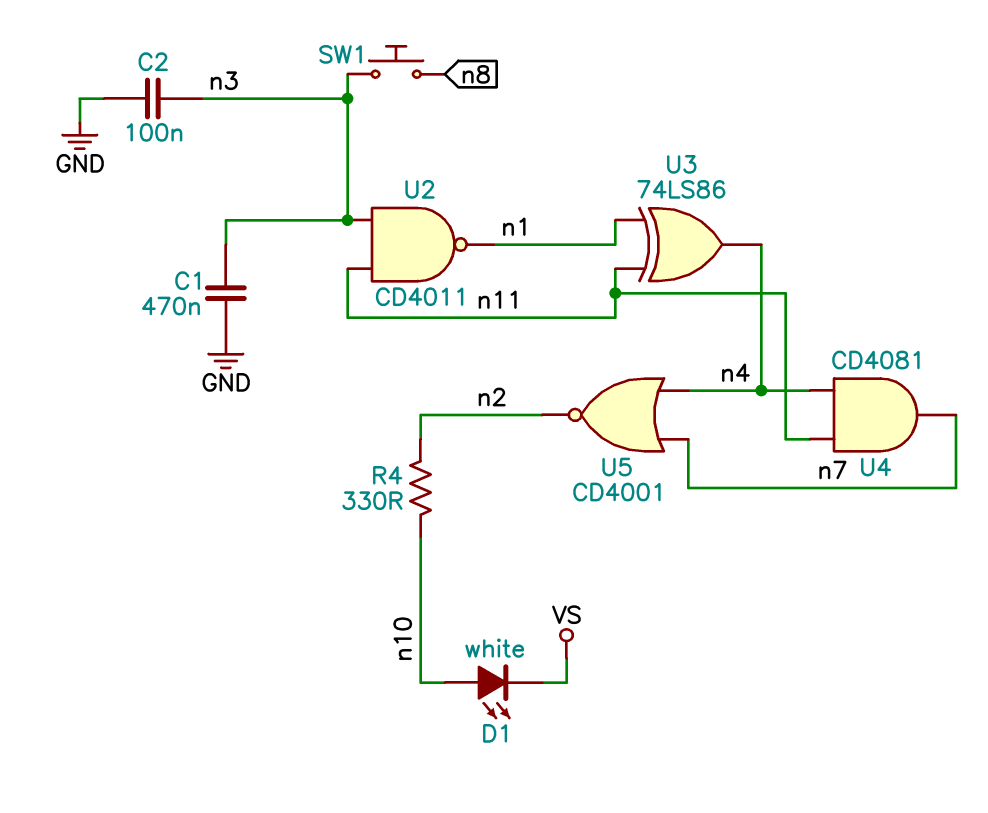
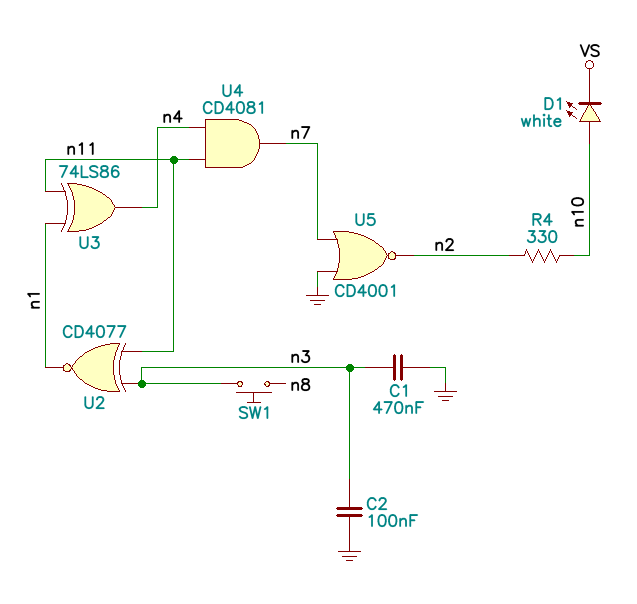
U2: NAND CD4011 (in n3, in n11, out n1) -> XNOR CD4077 (in n3, in n11, out n1)
U5: NOR CD4001 (in n4, in n7, out n2) -> NOR CD4001 (in GND, in n7, out n2)

